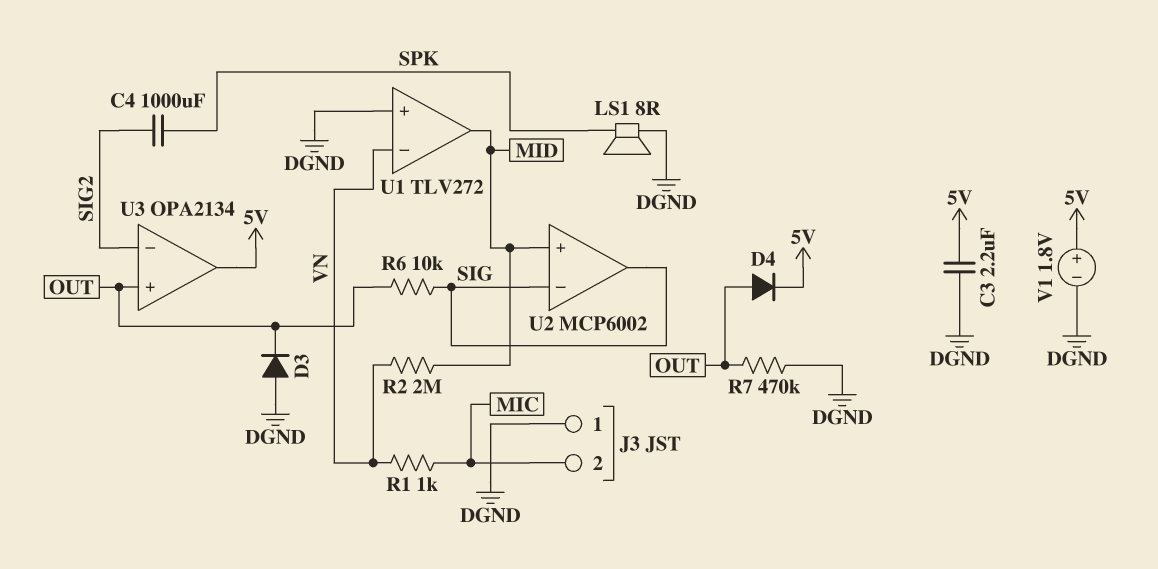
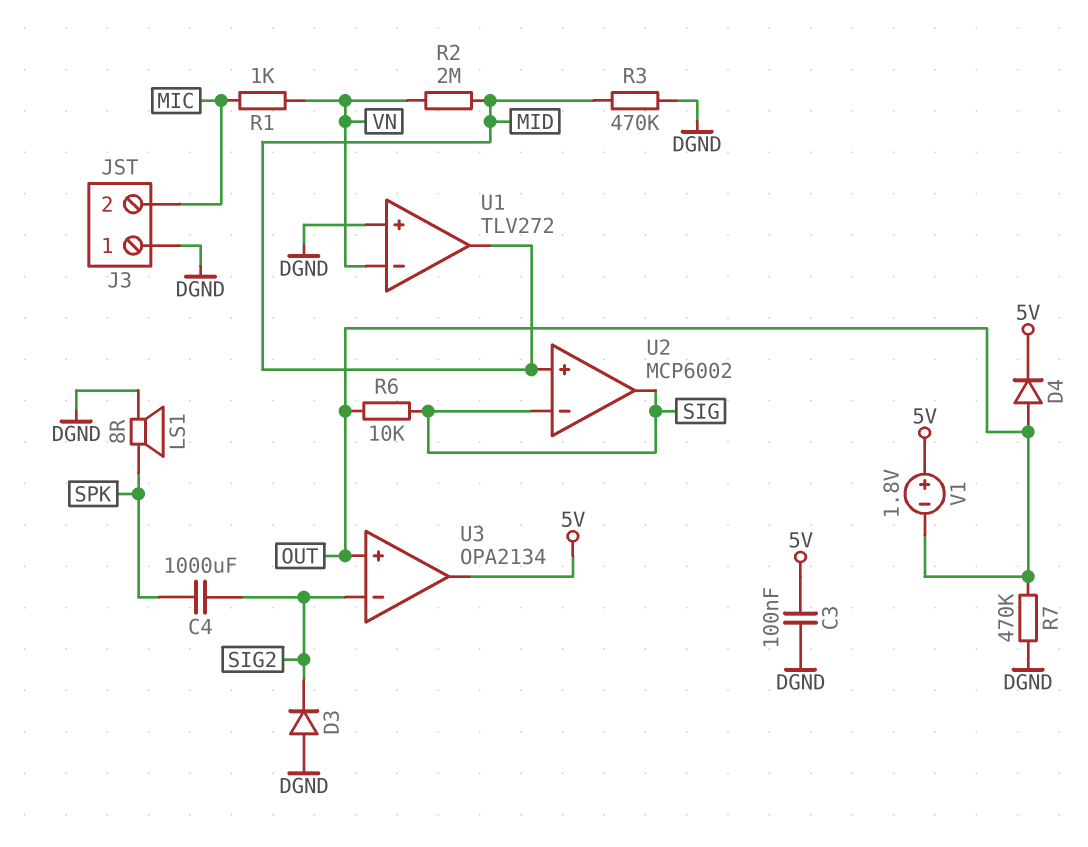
C3: 2.2uF (5V, DGND) -> 100nF (5V, DGND)
D3: diode (A DGND, K OUT) -> diode (A DGND, K SIG2)
R3: none -> 470k (DGND, MID)
V1: 1.8V (plus 5V, minus DGND) -> 1.8V (plus 5V, minus OUT)

